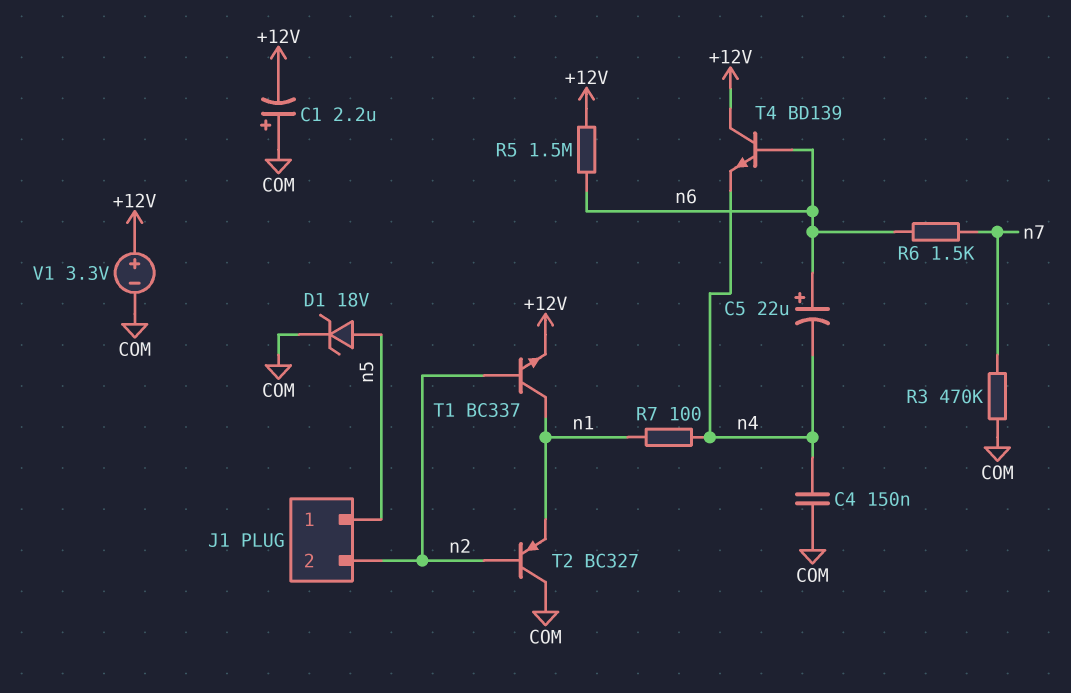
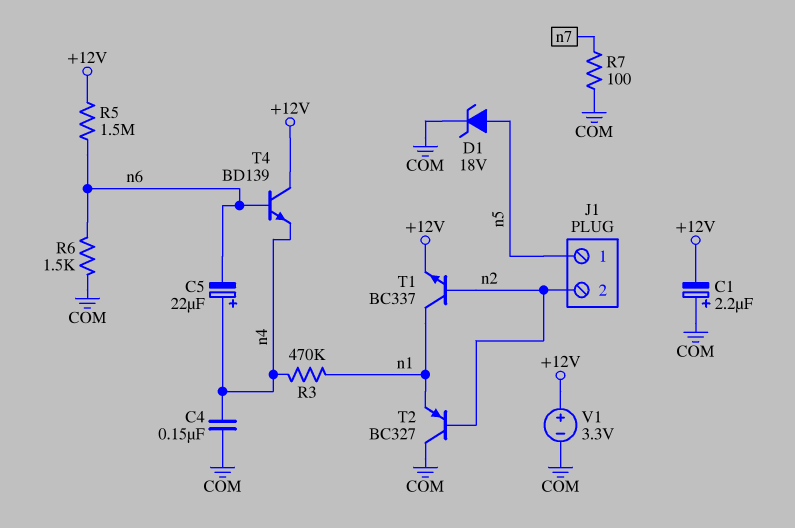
C5: 22uF (plus n6, minus n4) -> 22uF (plus n4, minus n6)
R3: 470k (COM, n7) -> 470k (n1, n4)
R6: 1.5k (n6, n7) -> 1.5k (COM, n6)
R7: 100 (n1, n4) -> 100 (COM, n7)

